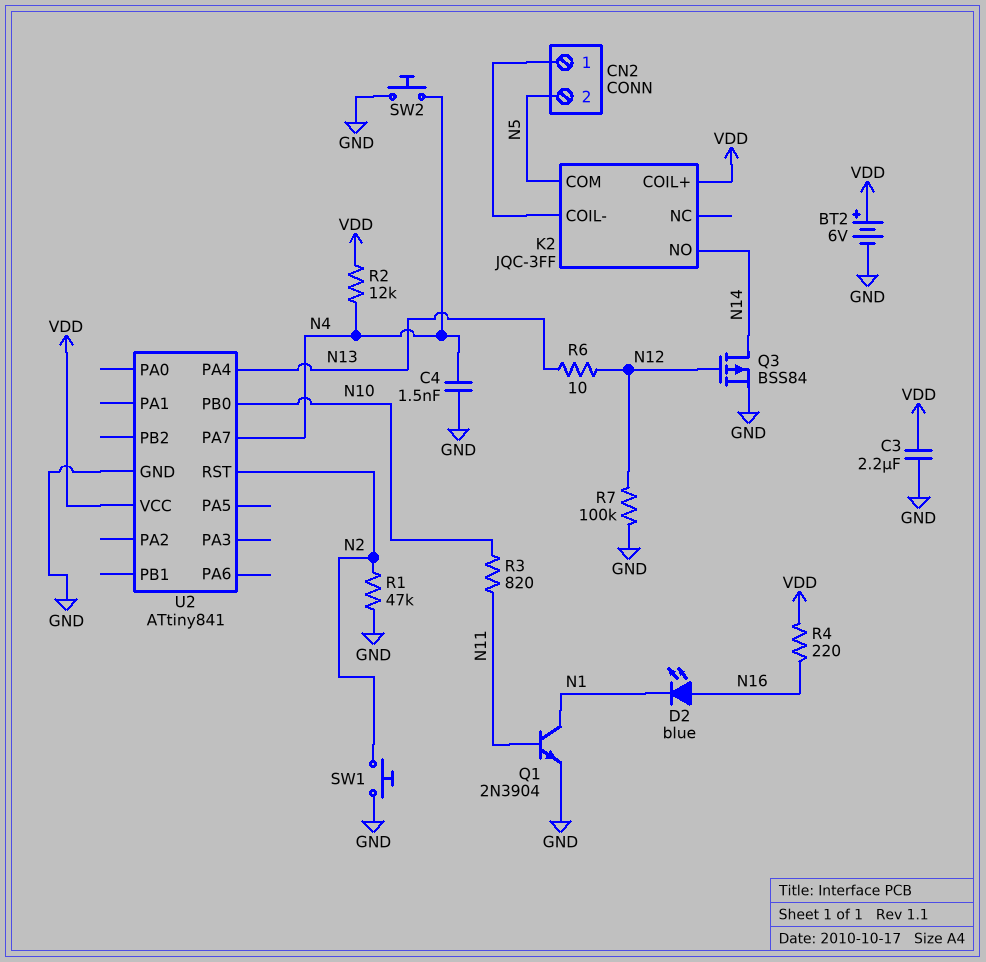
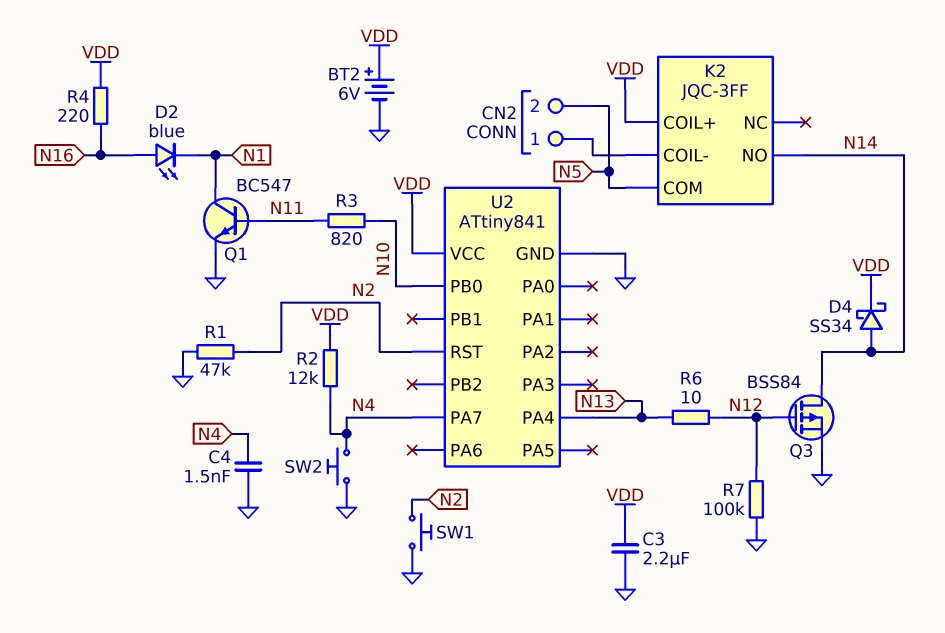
D4: none -> schottky SS34 (A N14, K VDD)
Q1: NPN 2N3904 (B N11, C N1, E GND) -> NPN BC547 (B N11, C N1, E GND)

